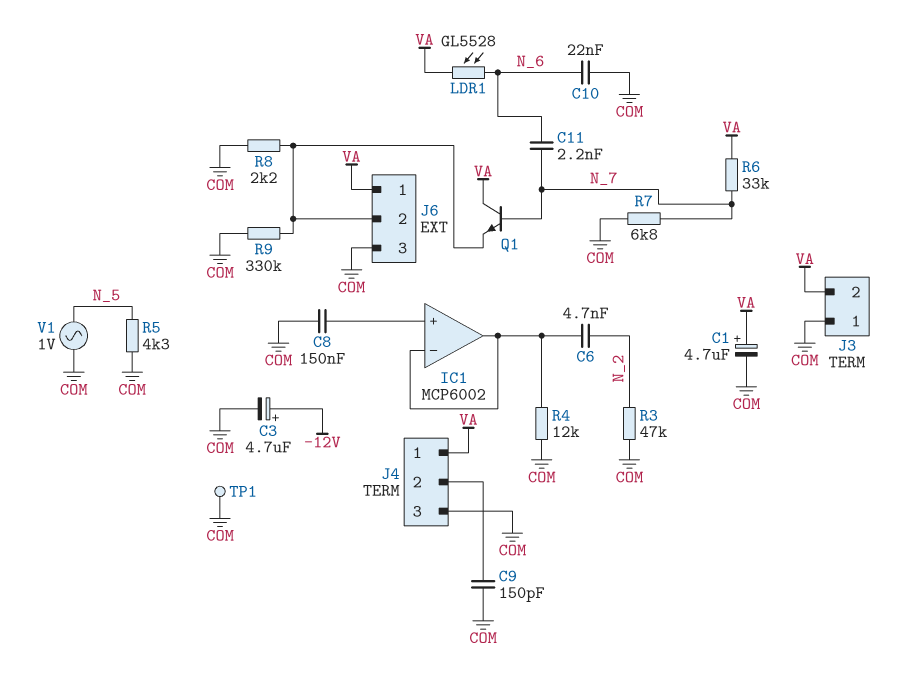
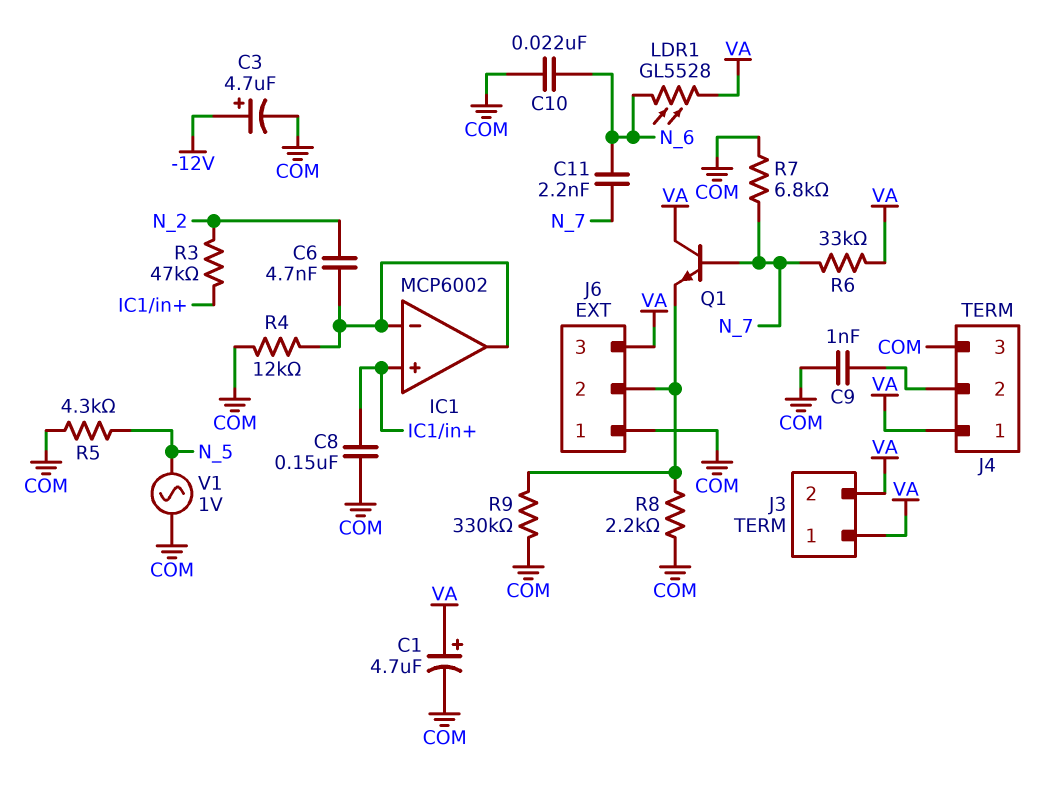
C9: 150pF (COM, J4/2) -> 1nF (COM, J4/2)
J3 pin 1: COM -> VA
J6 pin 1: VA -> COM
J6 pin 3: COM -> VA
R3: 47k (COM, N_2) -> 47k (IC1/in+, N_2)
TP1: test point (COM) -> none

